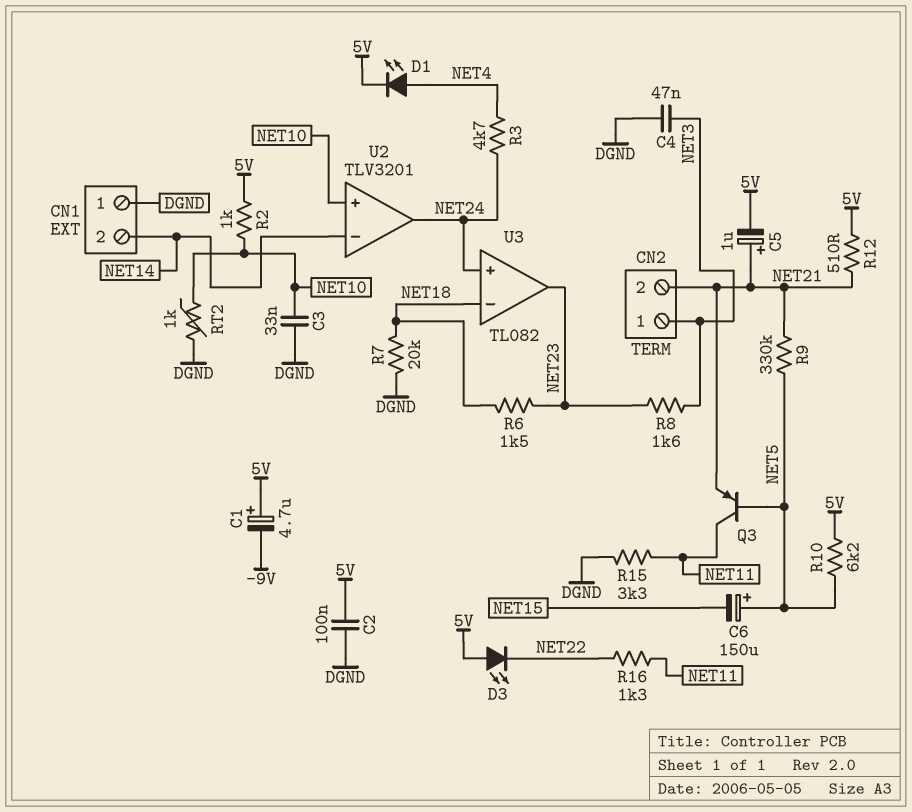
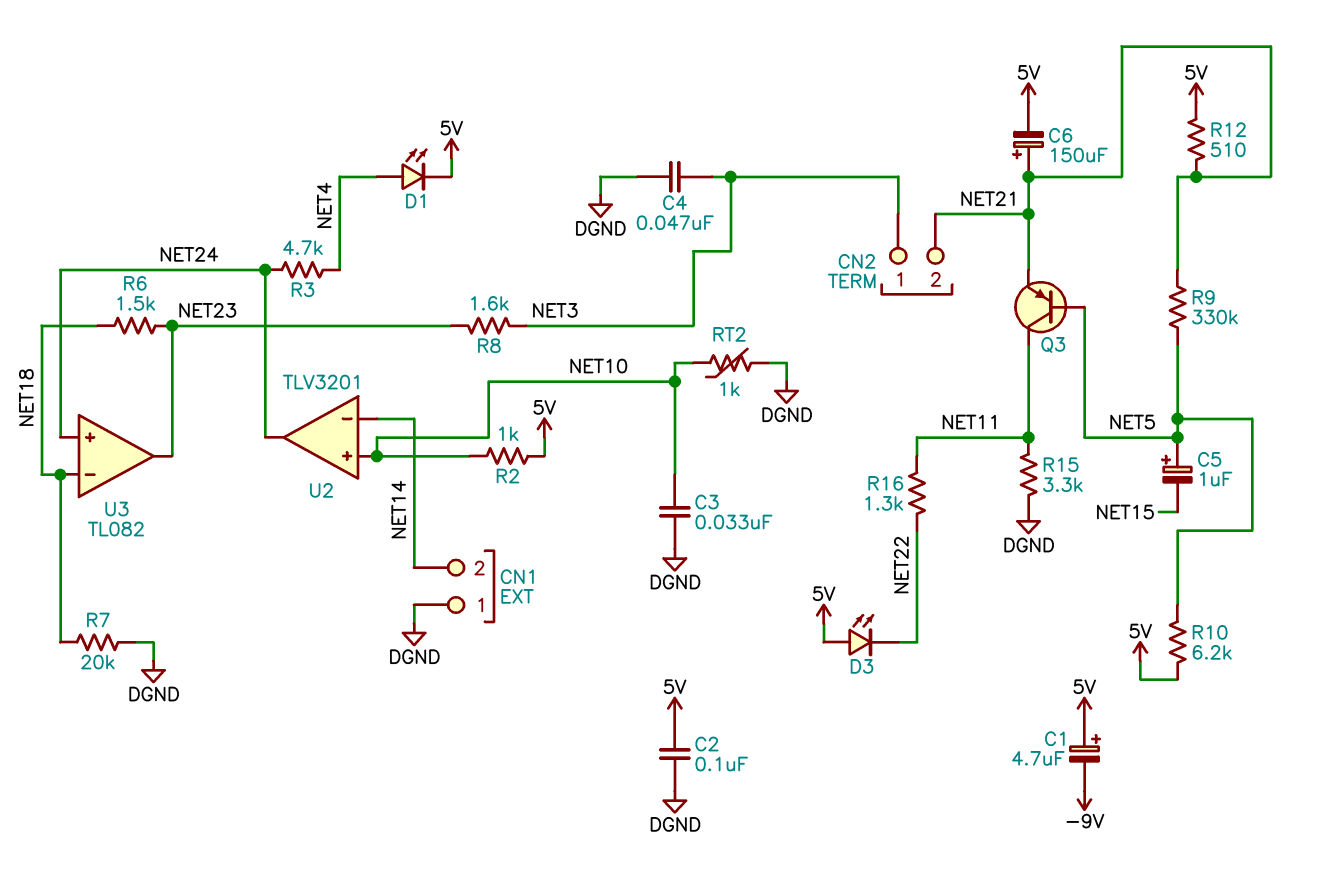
C5: 1uF (plus NET21, minus 5V) -> 1uF (plus NET5, minus NET15)
C6: 150uF (plus NET5, minus NET15) -> 150uF (plus NET21, minus 5V)

